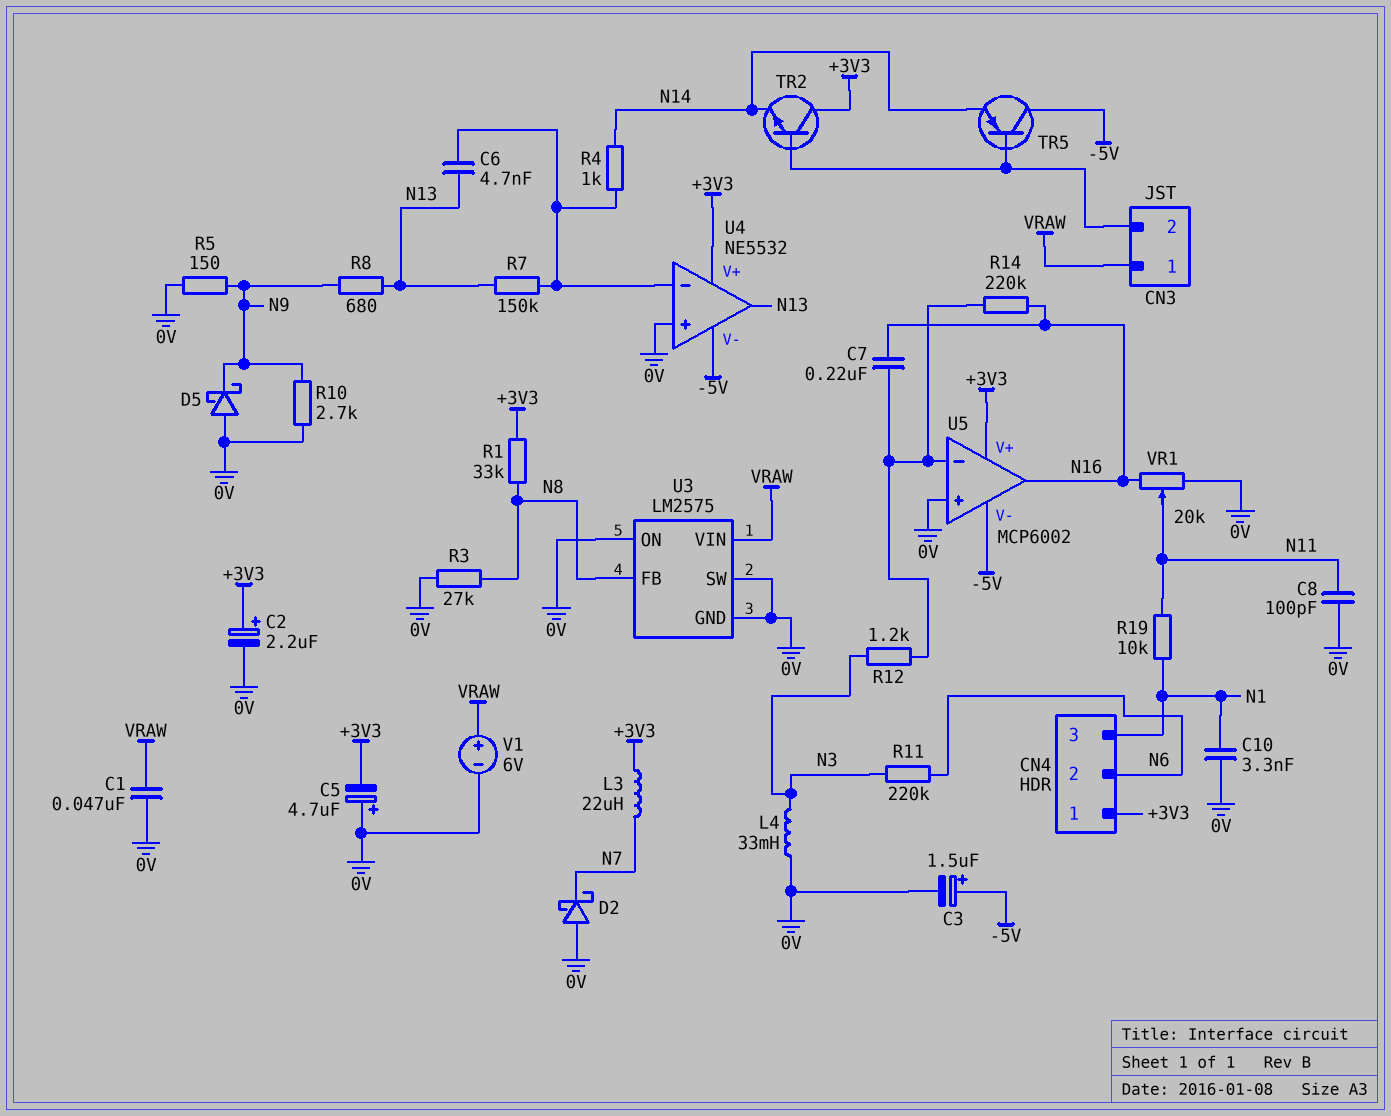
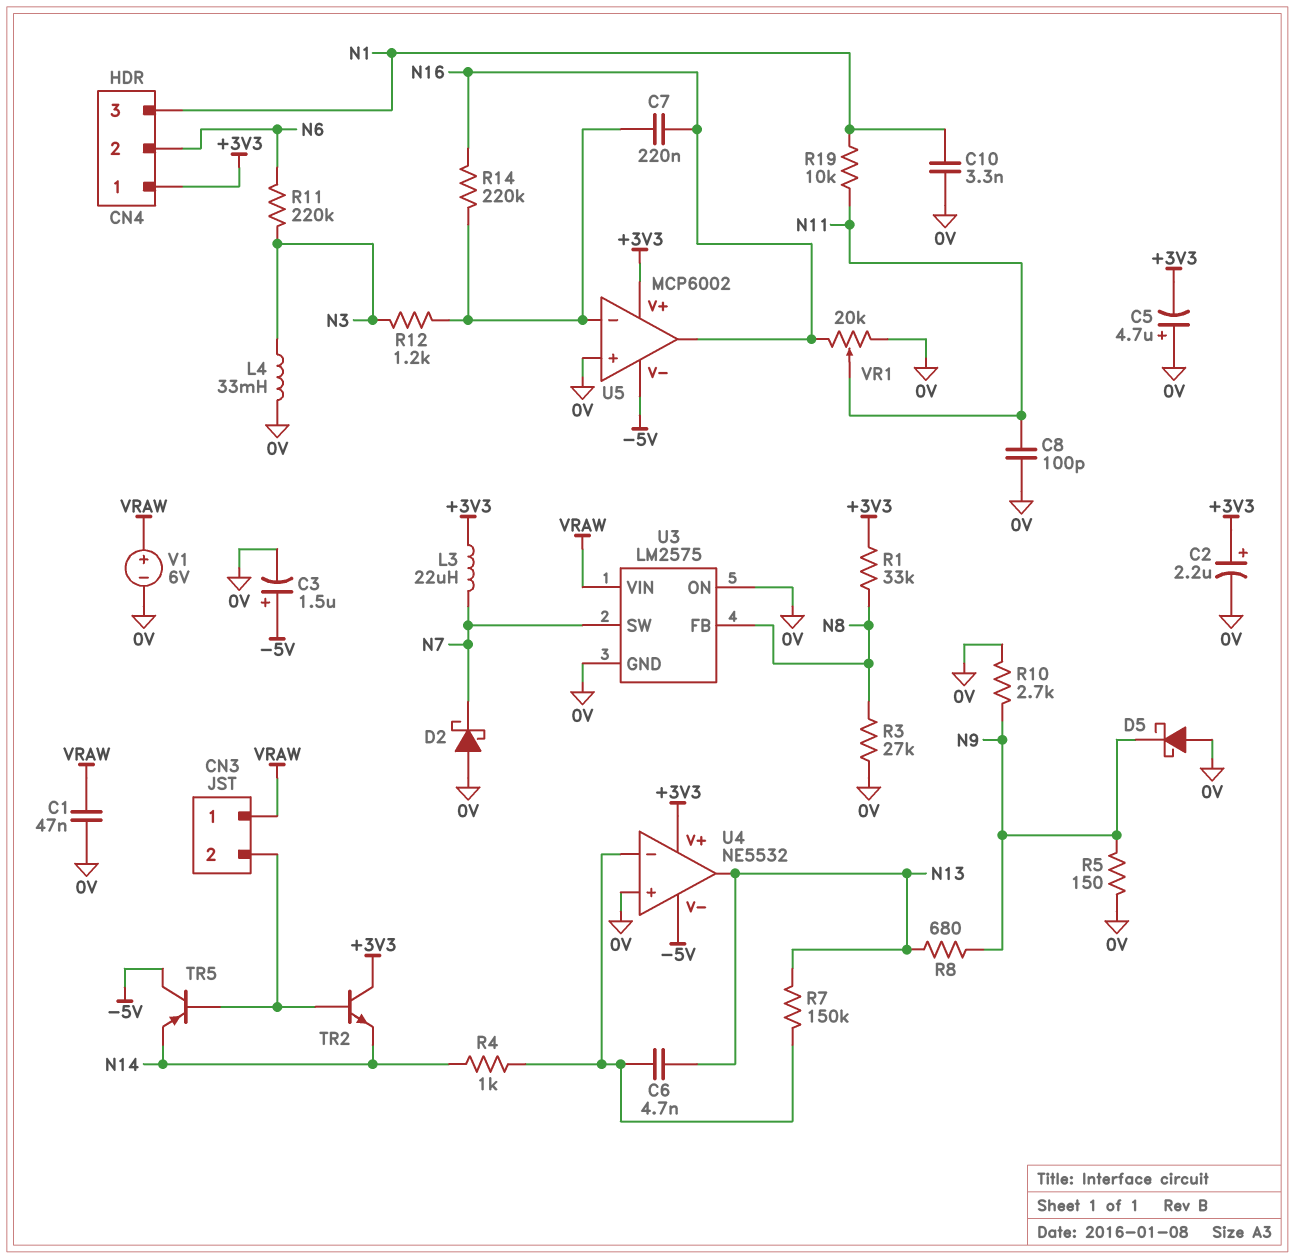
U3 pin SW: 0V -> N7

